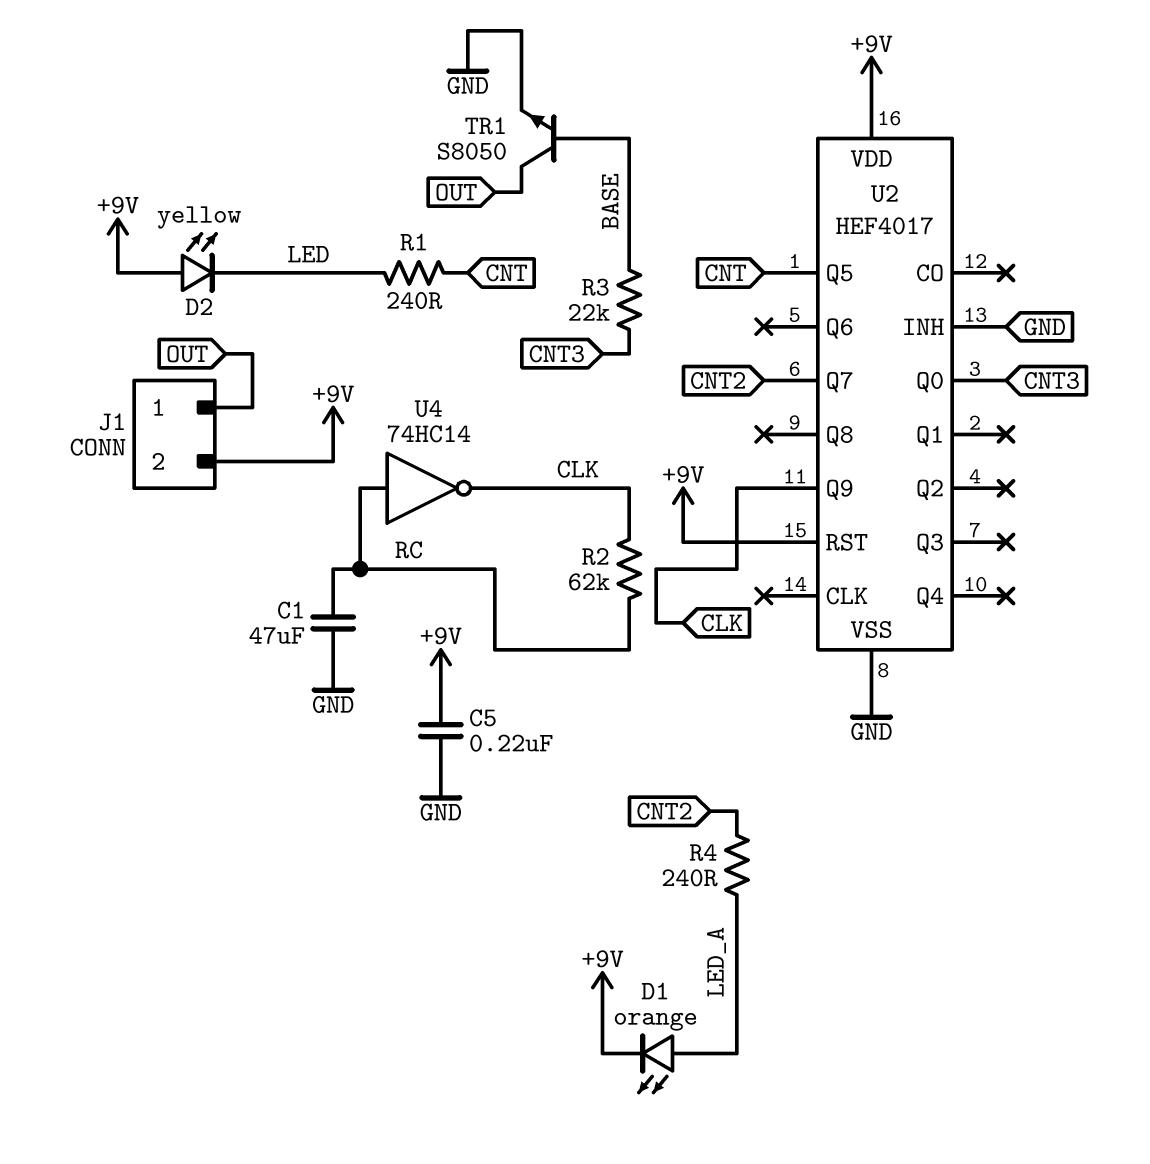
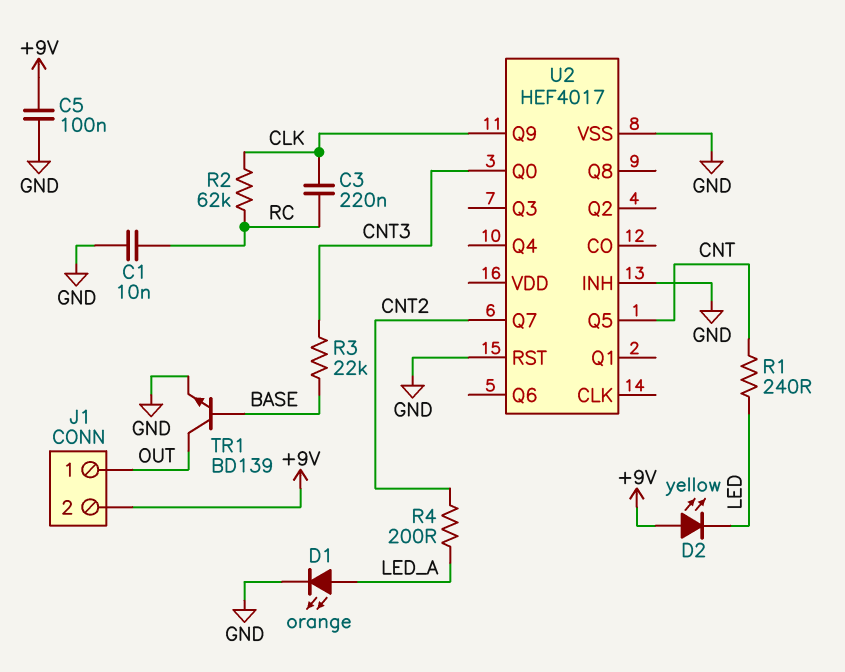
C1: 47uF (GND, RC) -> 10nF (GND, RC)
C3: none -> 220nF (CLK, RC)
C5: 220nF (+9V, GND) -> 100nF (+9V, GND)
D1: LED orange (A LED_A, K +9V) -> LED orange (A LED_A, K GND)
R4: 240 (CNT2, LED_A) -> 200 (CNT2, LED_A)
TR1: NPN S8050 (B BASE, C OUT, E GND) -> NPN BD139 (B BASE, C OUT, E GND)
U2 pin RST: +9V -> GND
U2 pin VDD: +9V -> none
U4: NOT 74HC14 (in RC, out CLK) -> none

